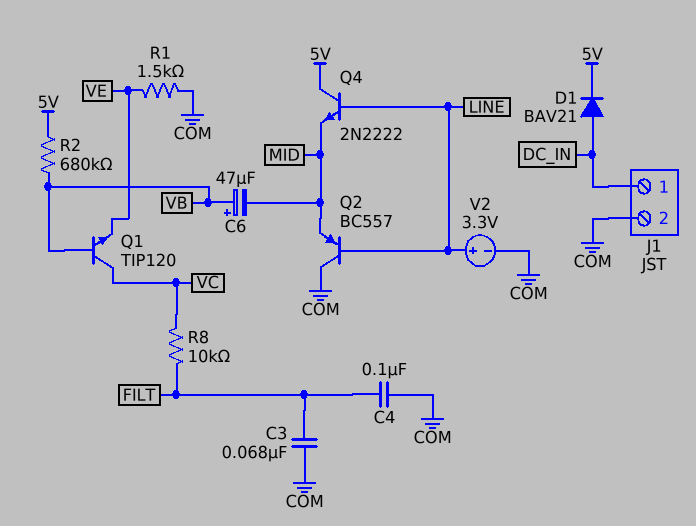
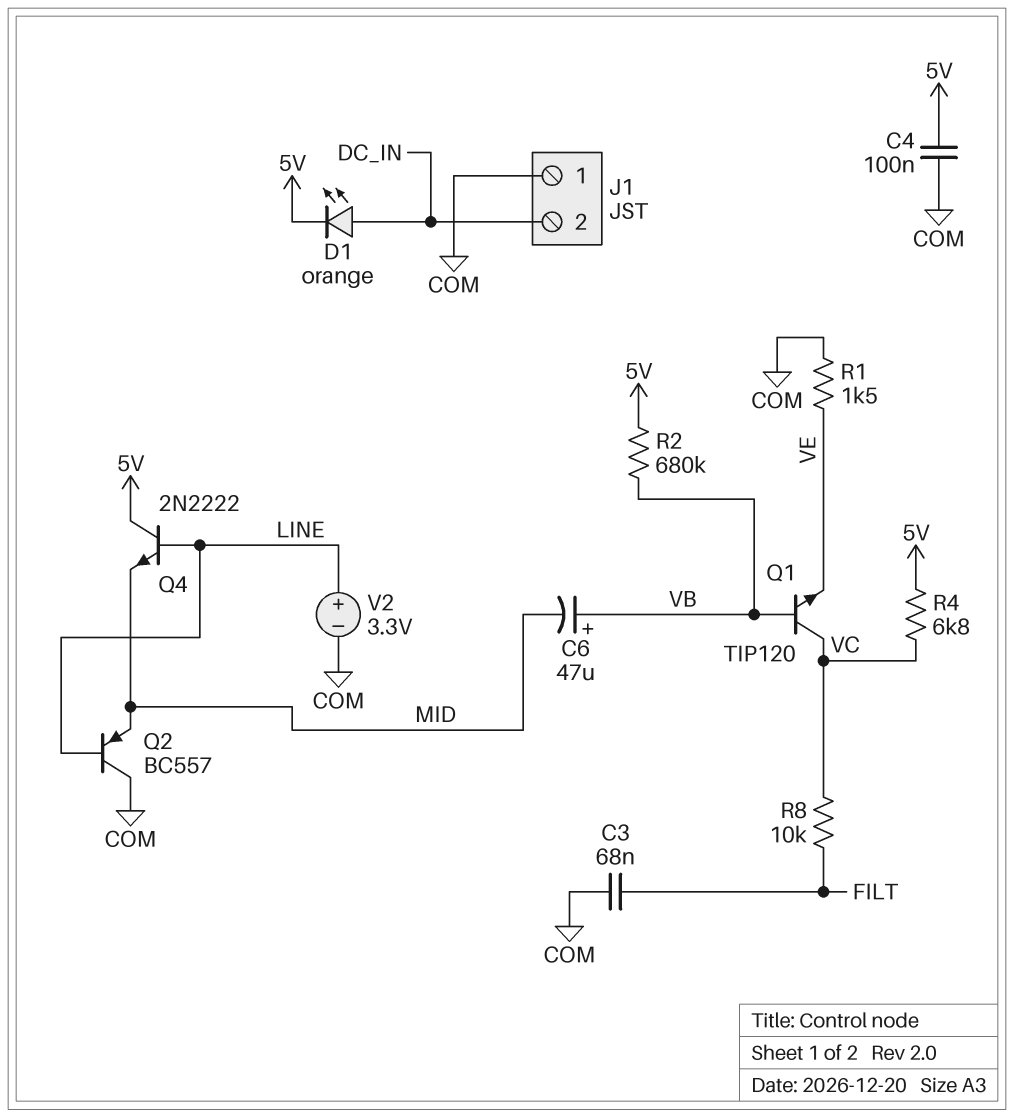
C4: 100nF (COM, FILT) -> 100nF (5V, COM)
D1: diode BAV21 (A DC_IN, K 5V) -> LED orange (A DC_IN, K 5V)
J1 pin 1: DC_IN -> COM
J1 pin 2: COM -> DC_IN
R4: none -> 6.8k (5V, VC)

